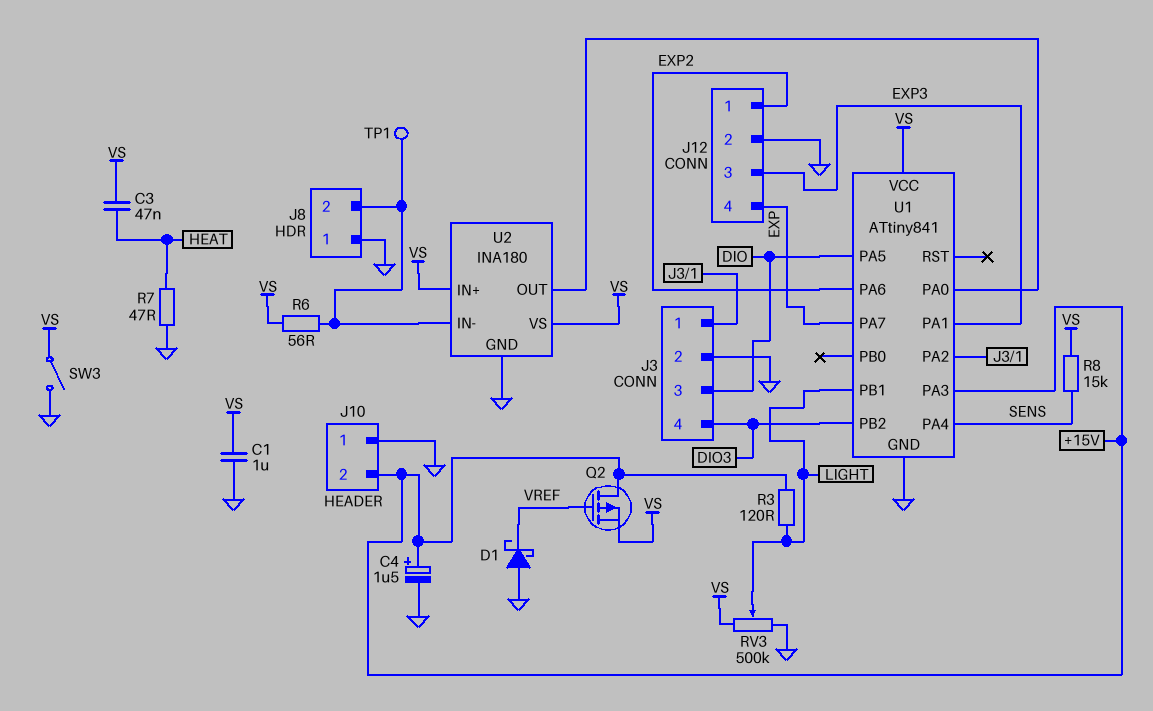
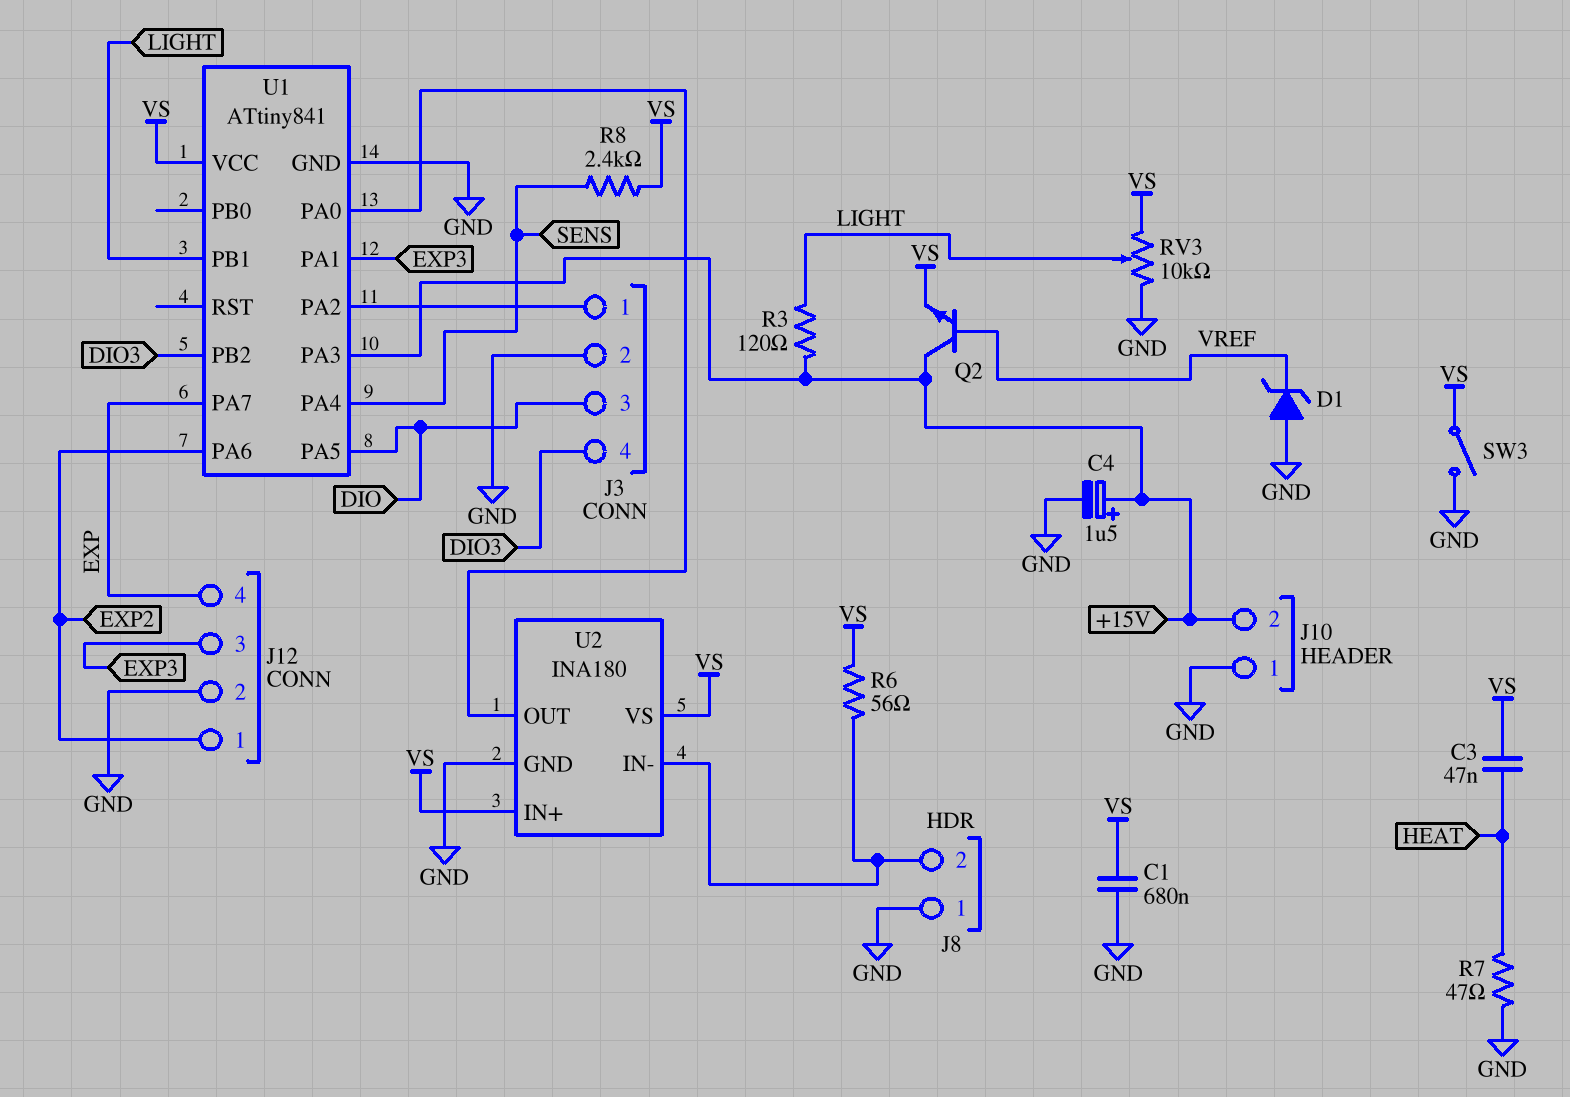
C1: 1uF (GND, VS) -> 680nF (GND, VS)
D1: schottky (A GND, K VREF) -> zener (A GND, K VREF)
Q2: PMOS (G VREF, D +15V, S VS) -> NPN (B VREF, C +15V, E VS)
R8: 15k (SENS, VS) -> 2.4k (SENS, VS)
RV3: 500k (GND, VS, wiper LIGHT) -> 10k (GND, VS, wiper LIGHT)
TP1: test point (J8/2) -> none

